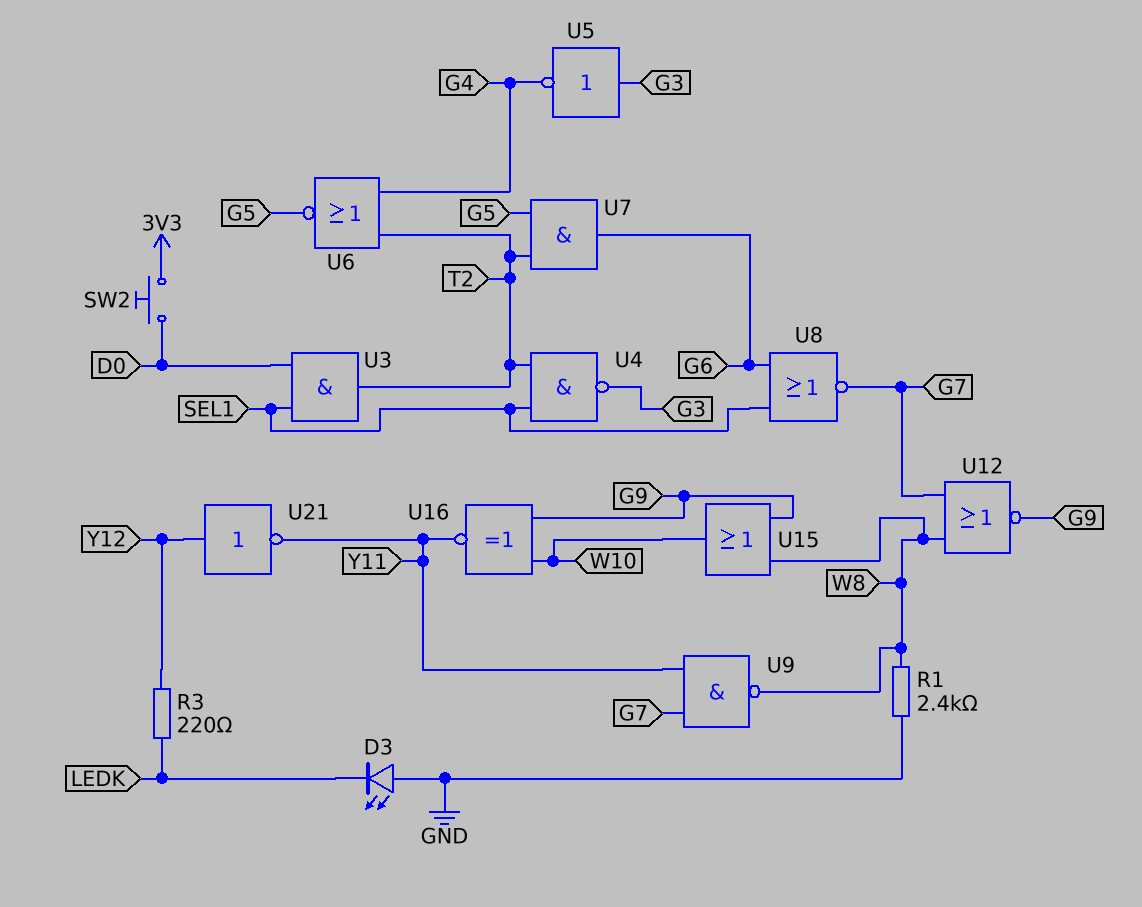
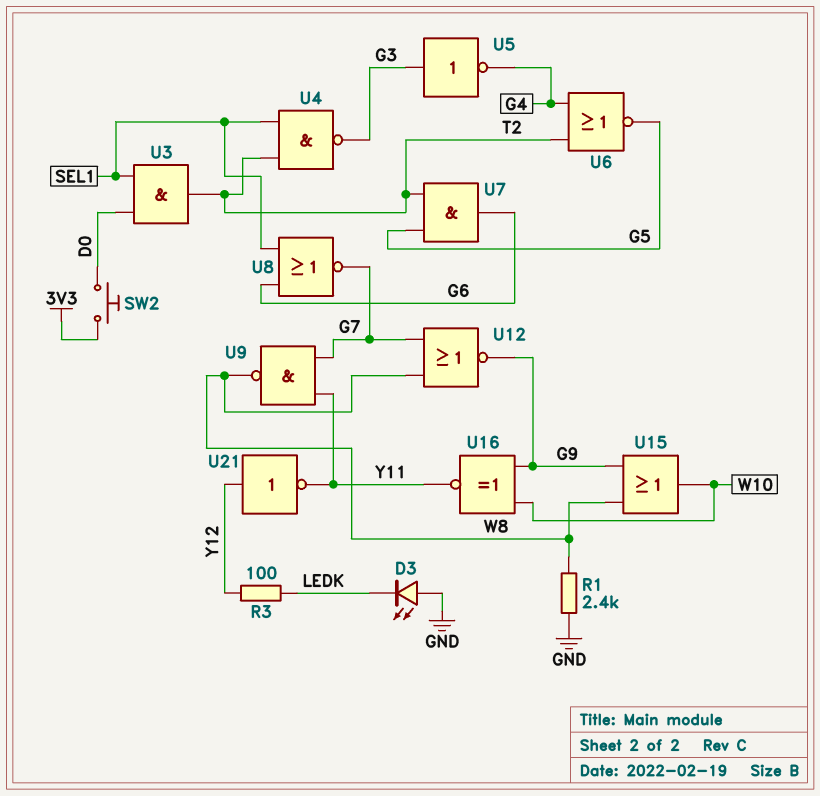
R3: 220 (LEDK, Y12) -> 100 (LEDK, Y12)

